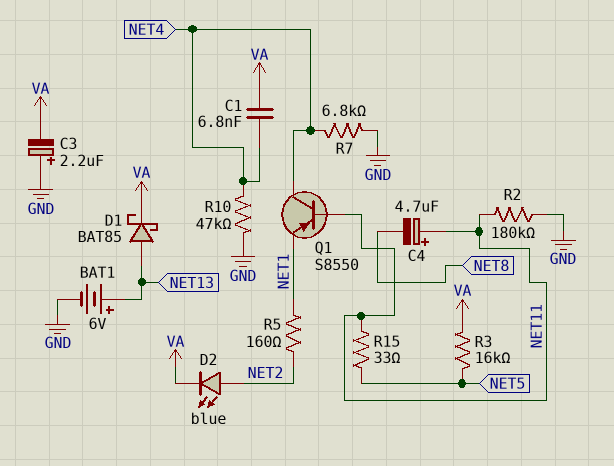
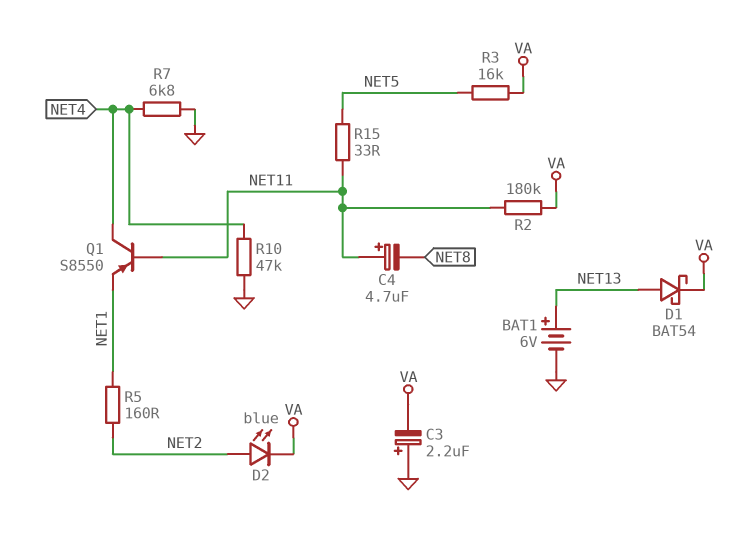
C1: 6.8nF (NET4, VA) -> none
D1: schottky BAT85 (A NET13, K VA) -> schottky BAT54 (A NET13, K VA)
R2: 180k (GND, NET11) -> 180k (NET11, VA)

